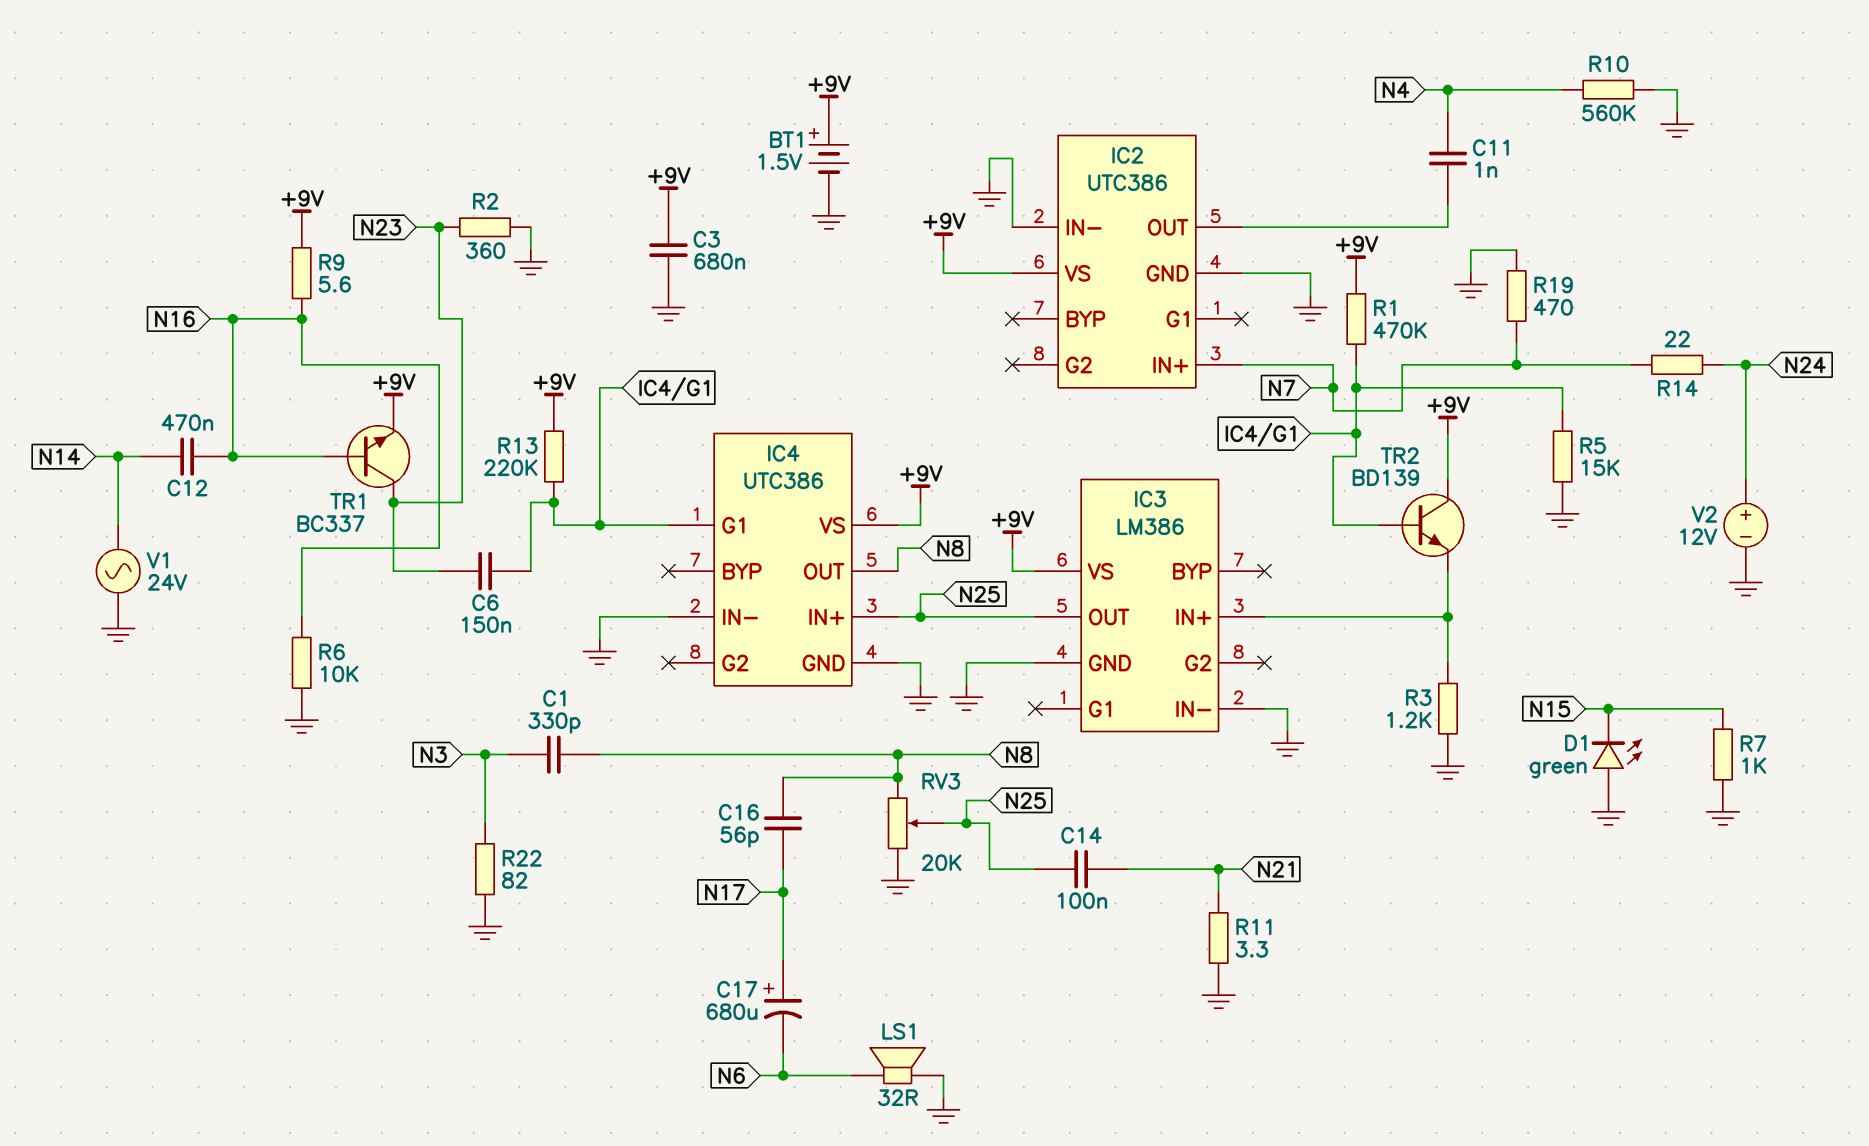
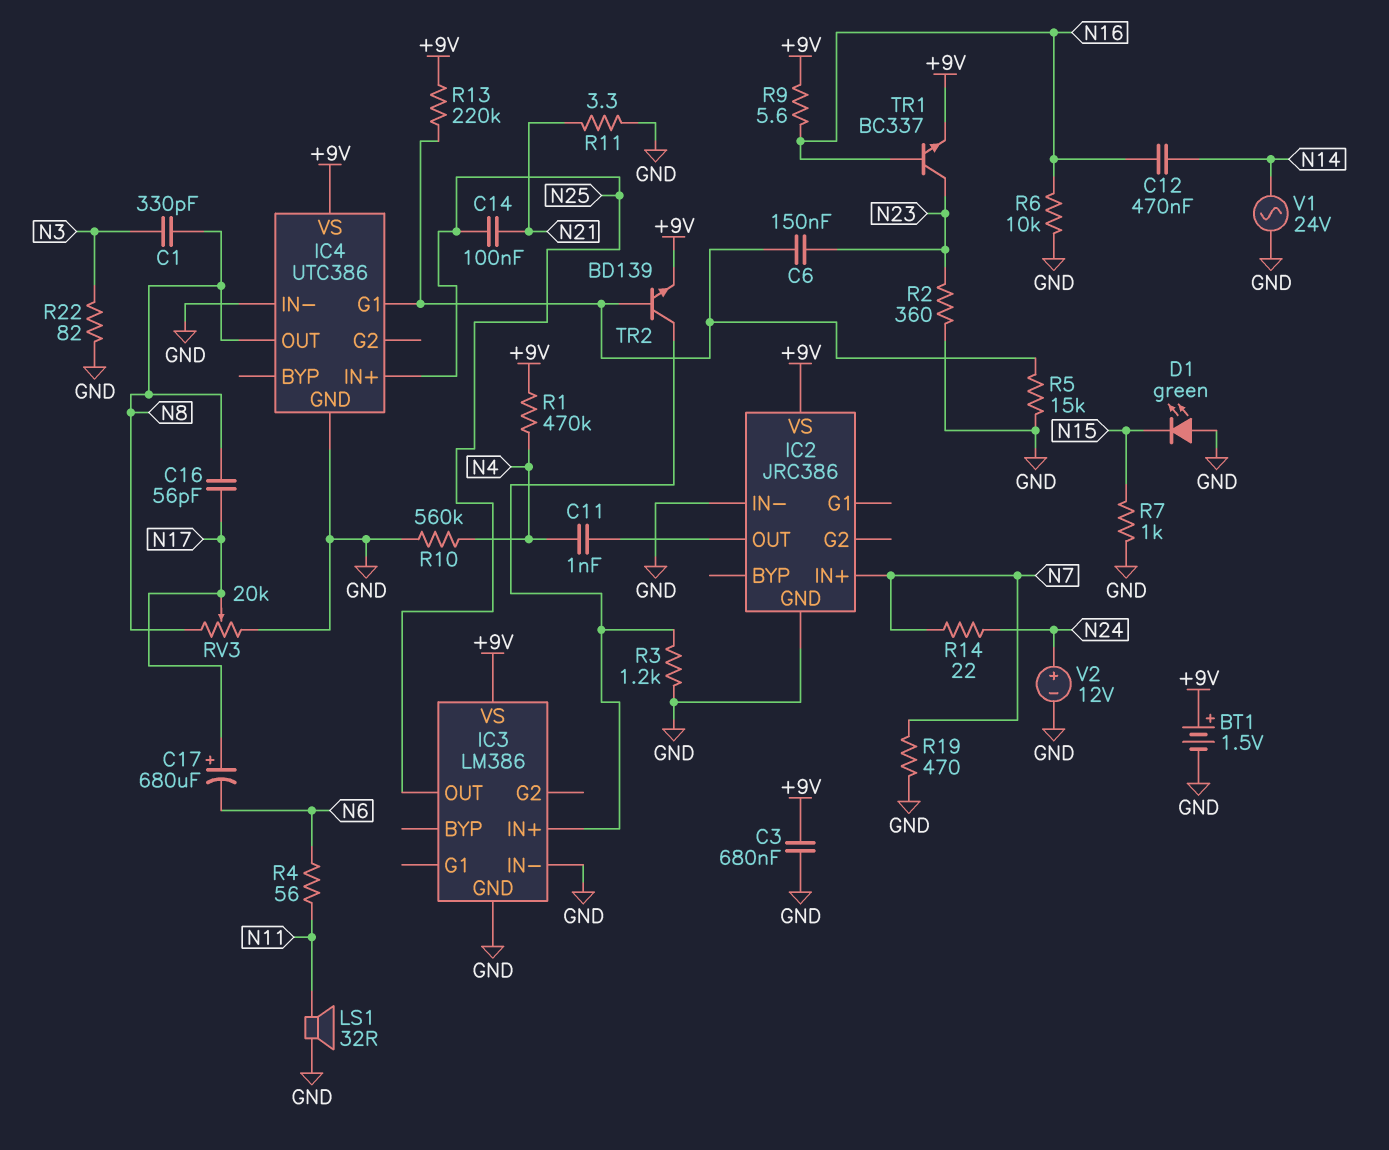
IC2: UTC386 -> JRC386
LS1: speaker 32R (GND, N6) -> speaker 32R (GND, N11)
R1: 470k (+9V, IC4/G1) -> 470k (+9V, N4)
R4: none -> 56 (N6, N11)
RV3: 20k (GND, N8, wiper N25) -> 20k (GND, N8, wiper N17)
TR2: NPN BD139 (B IC4/G1, C +9V, E IC3/IN+) -> NPN BD139 (B IC4/G1, C IC3/IN+, E +9V)

